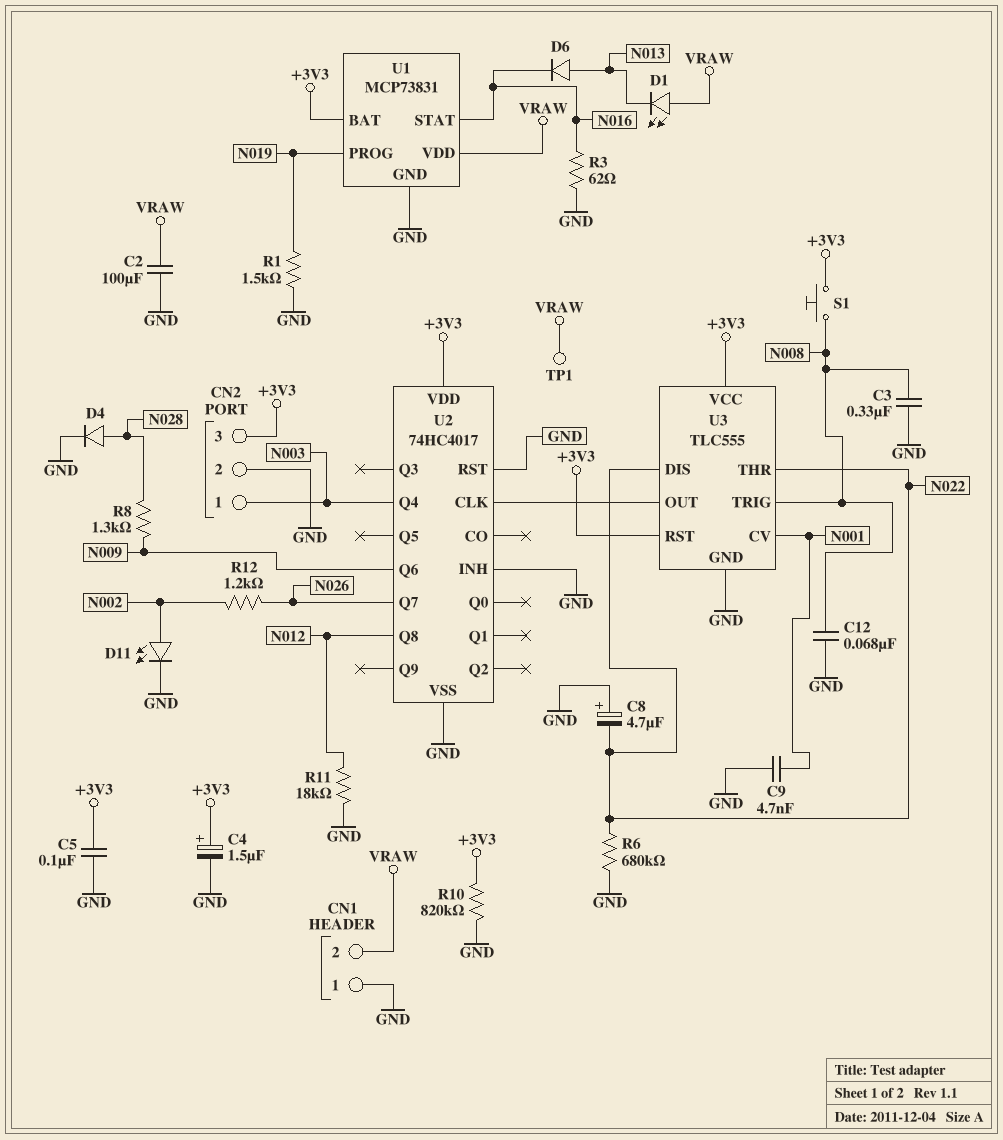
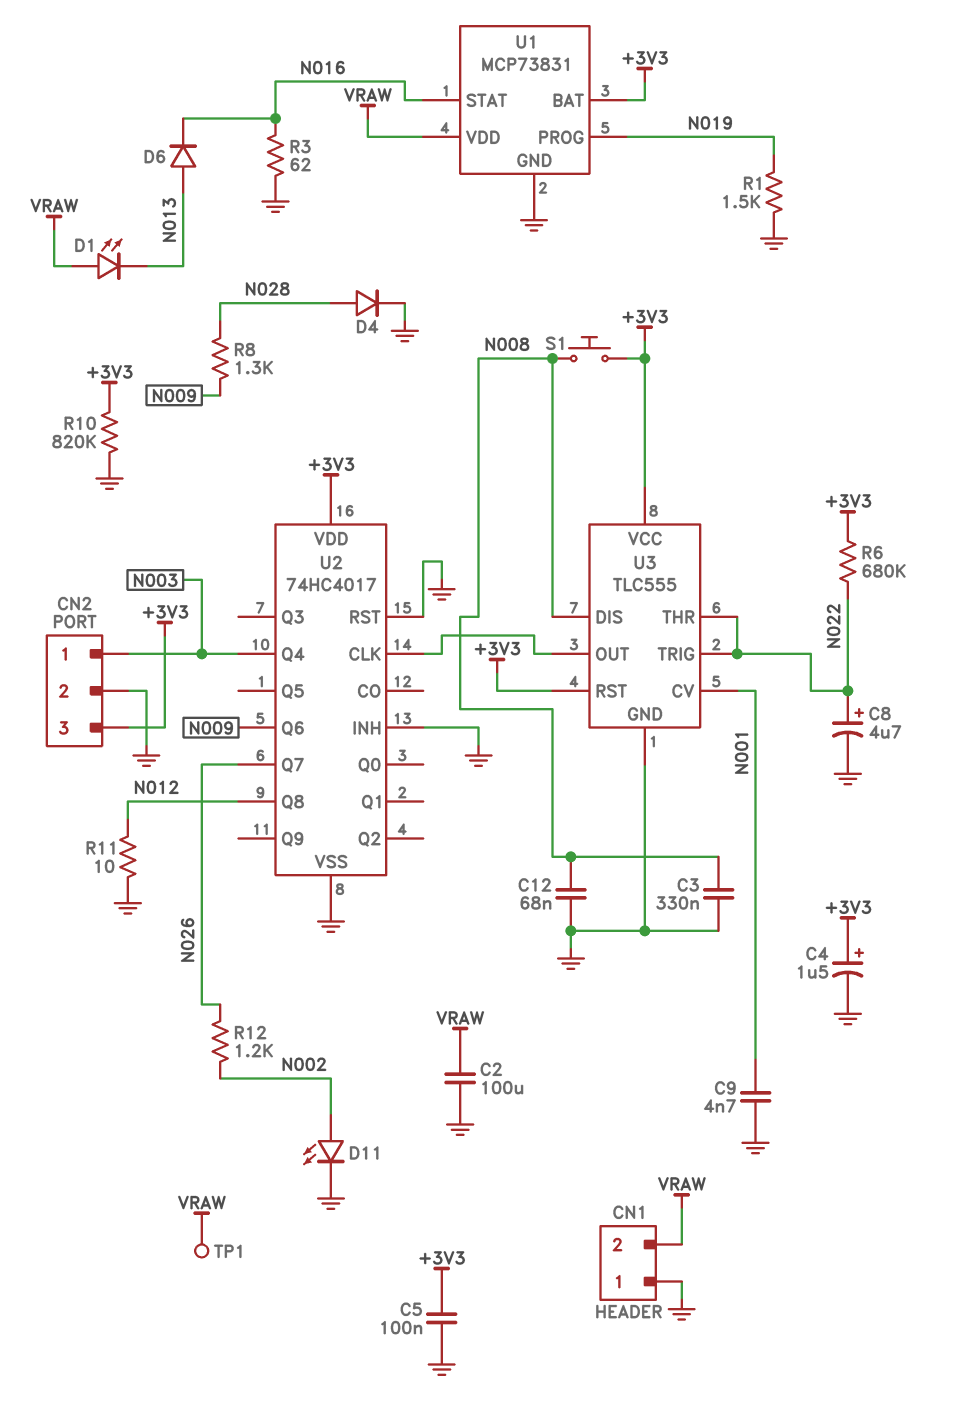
C8: 4.7uF (plus GND, minus N022) -> 4.7uF (plus N022, minus GND)
R6: 680k (GND, N022) -> 680k (+3V3, N022)
R11: 18k (GND, N012) -> 10 (GND, N012)
U3 pin DIS: N022 -> N008
U3 pin TRIG: N008 -> N022

